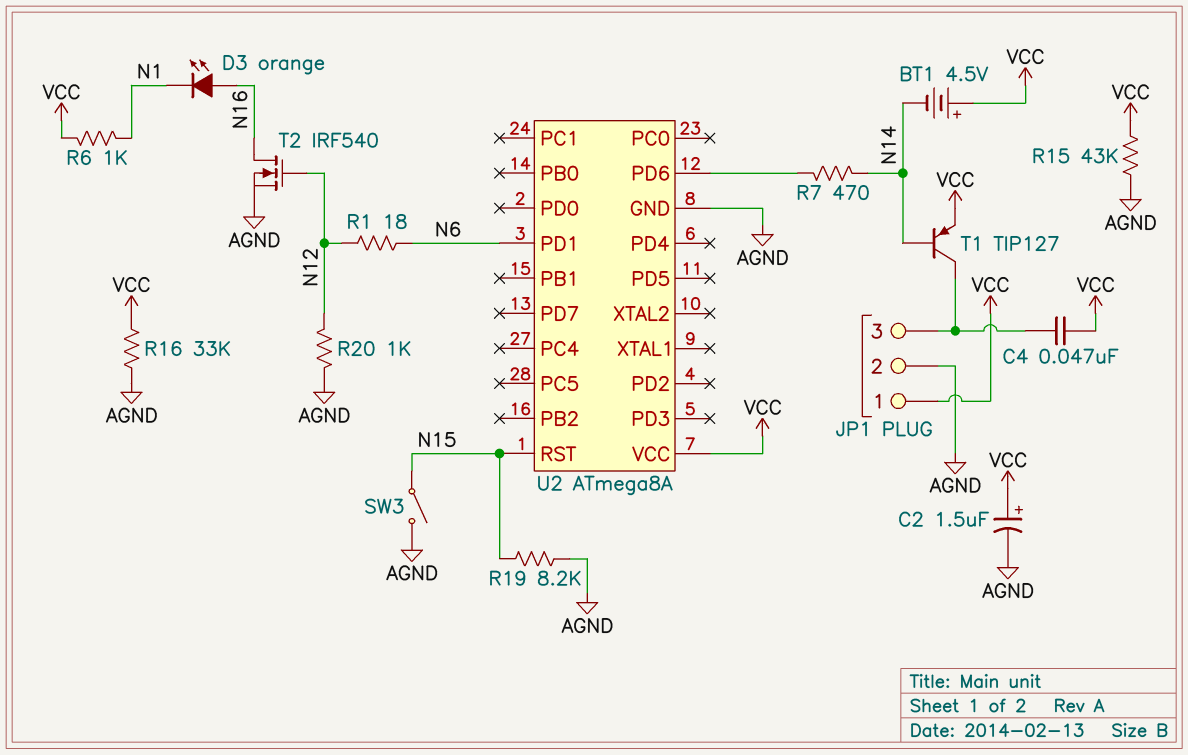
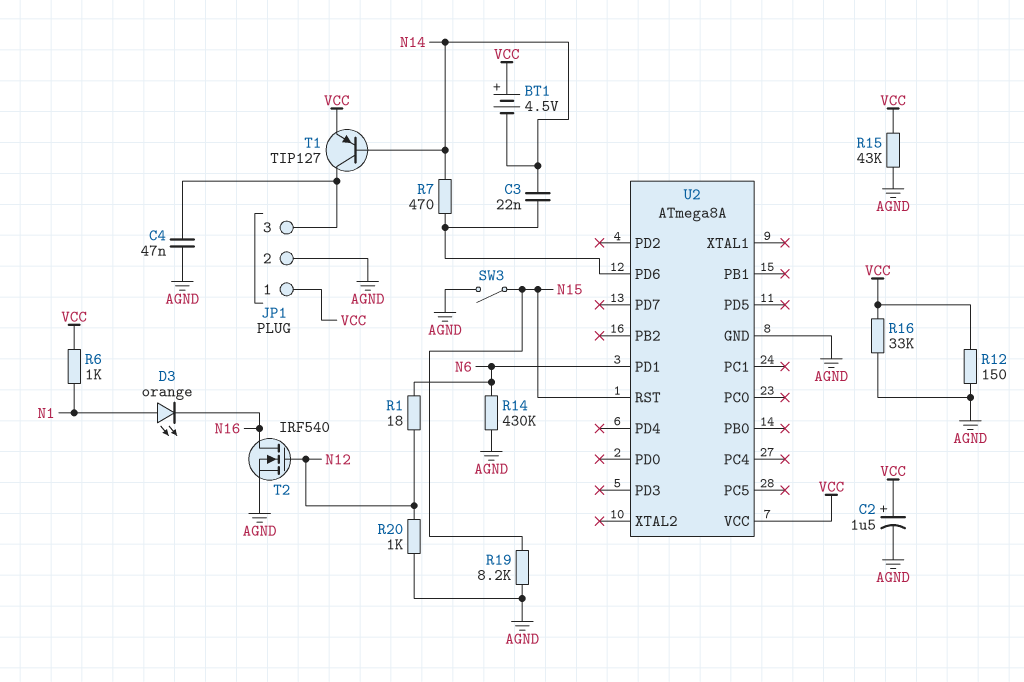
C3: none -> 22nF (N14, U2/PD6)
C4: 47nF (JP1/3, VCC) -> 47nF (AGND, JP1/3)
D3: LED orange (A N16, K N1) -> LED orange (A N1, K N16)
R12: none -> 150 (AGND, VCC)
R14: none -> 430k (AGND, N6)

